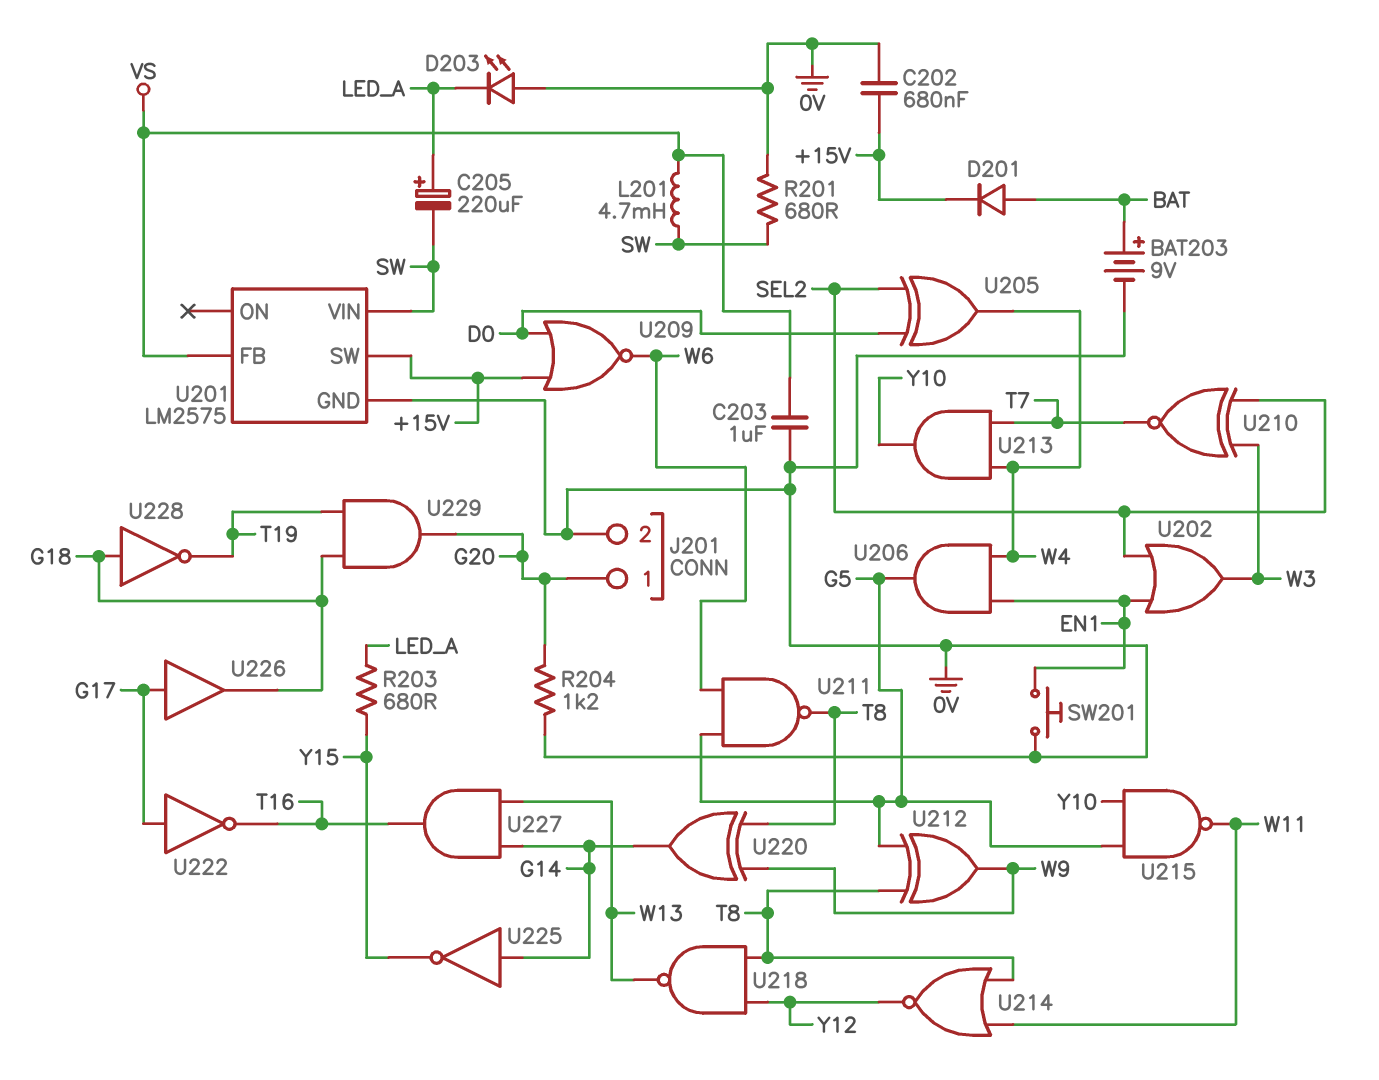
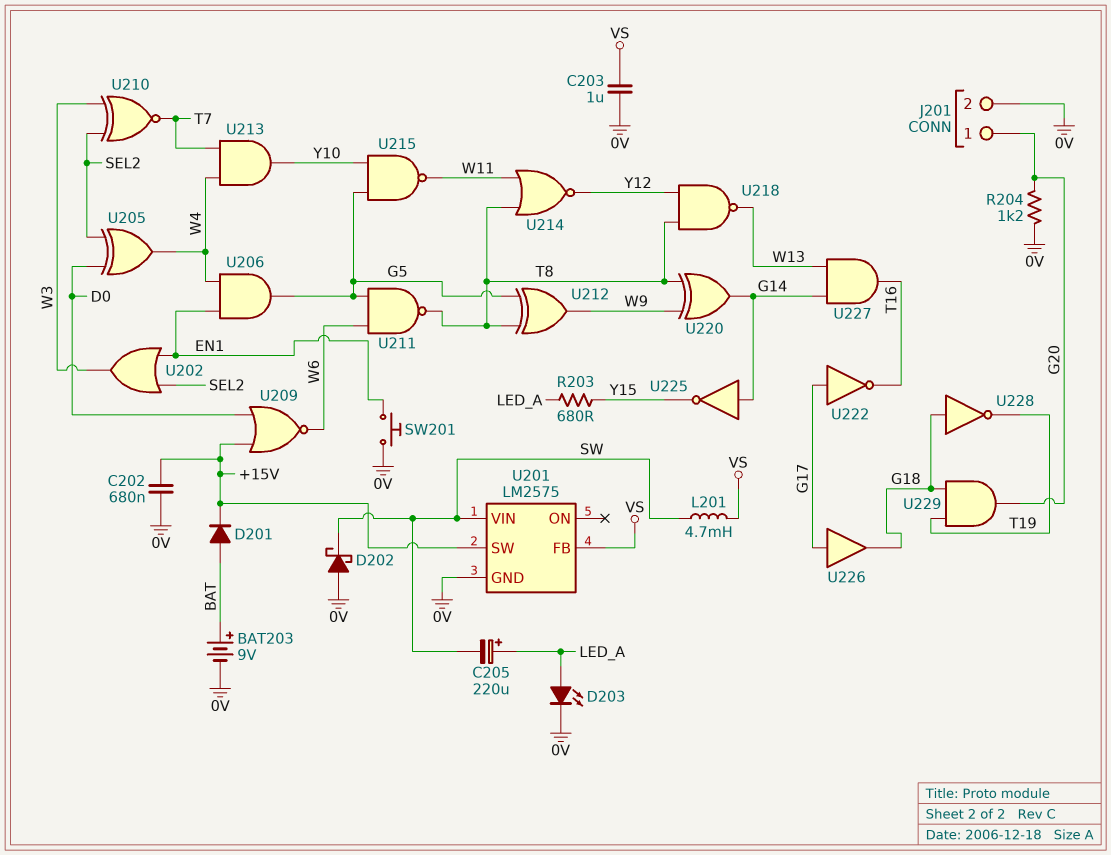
D202: none -> schottky (A 0V, K SW)
D203: LED (A 0V, K LED_A) -> LED (A LED_A, K 0V)
R201: 680 (0V, SW) -> none

